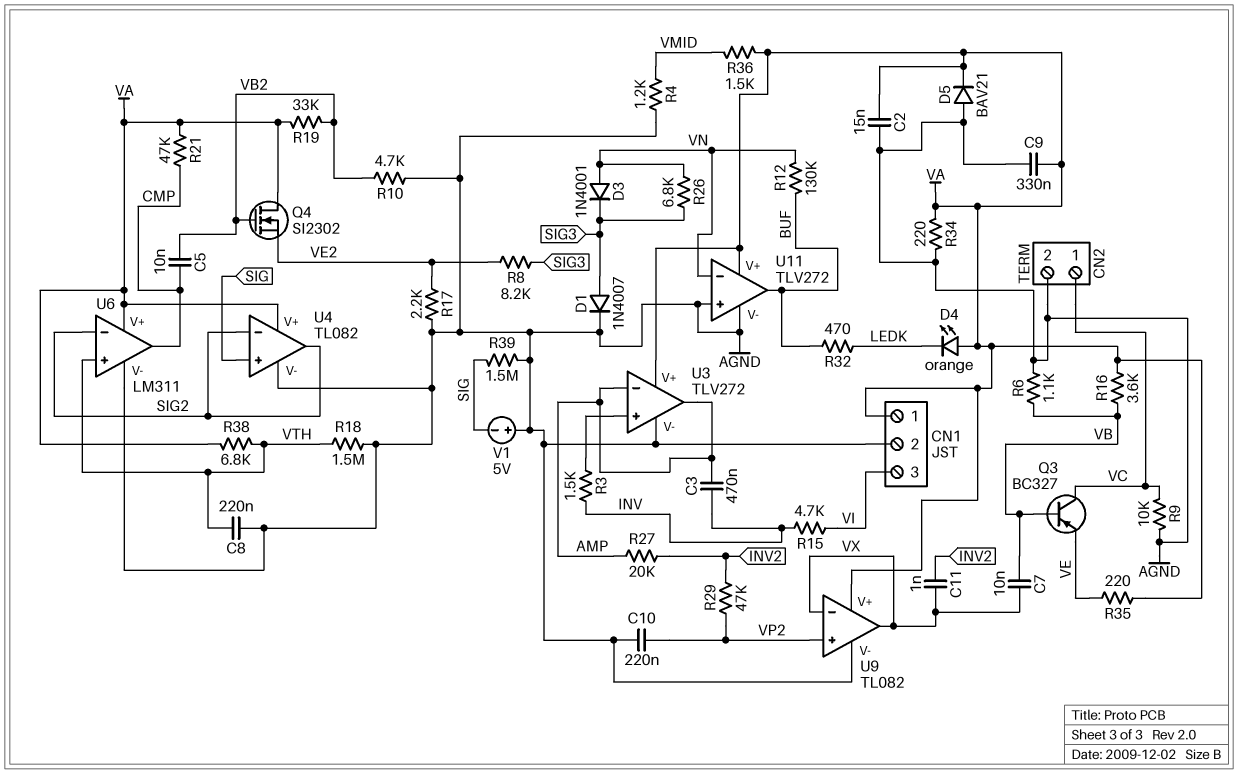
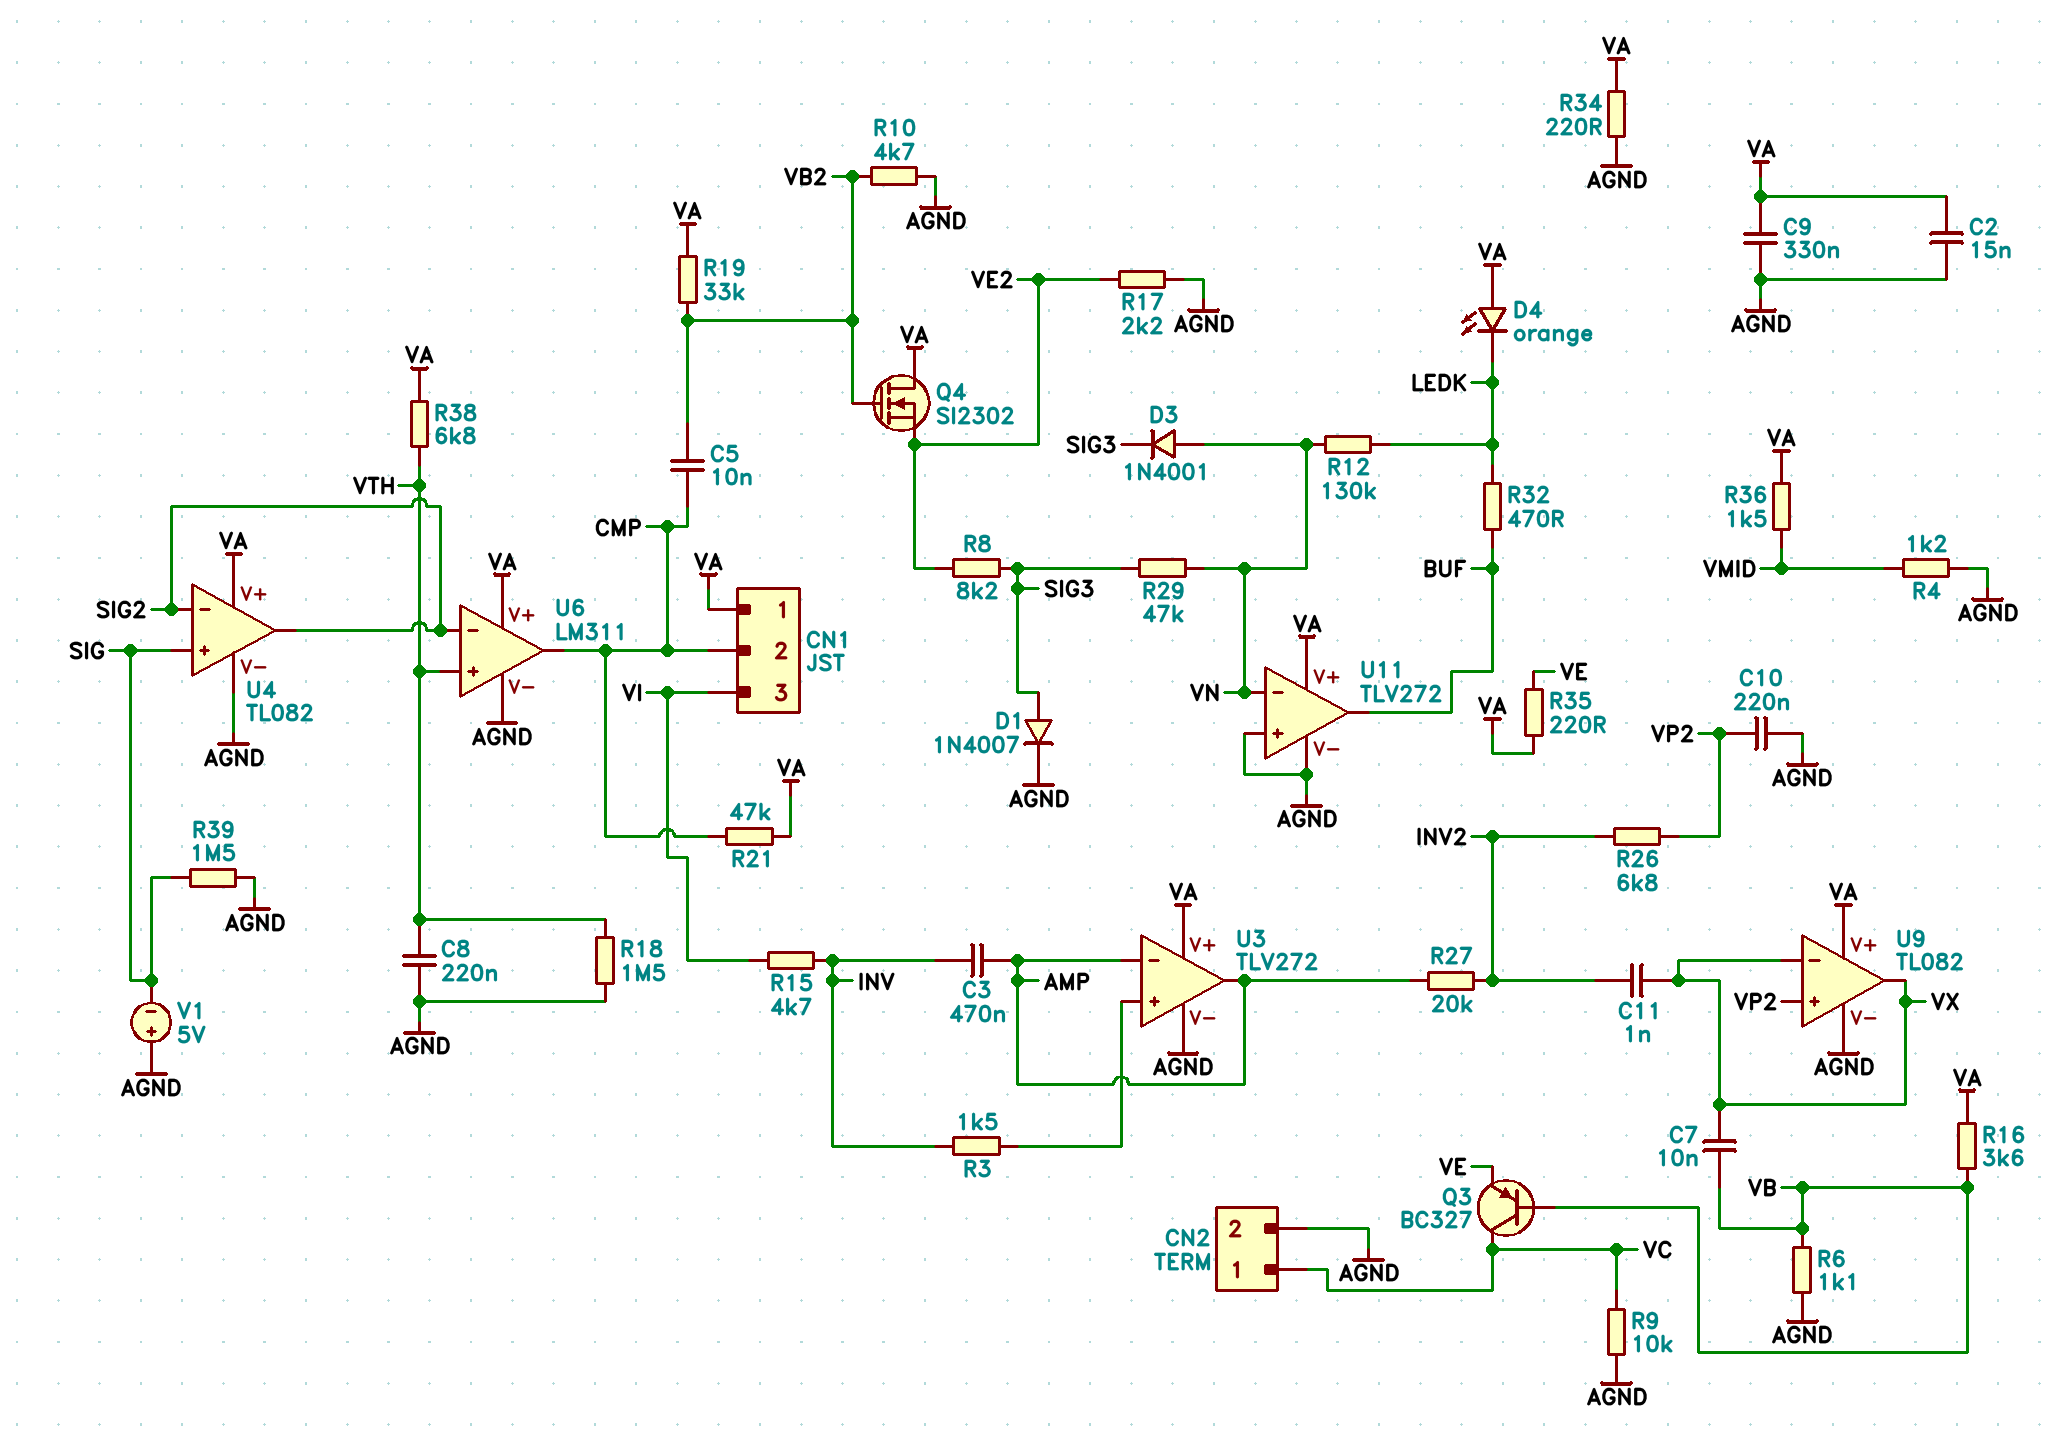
CN1 pin 2: AGND -> CMP
D5: diode BAV21 (A AGND, K VA) -> none
R12: 130k (BUF, VN) -> 130k (LEDK, VN)
R26: 6.8k (SIG3, VN) -> 6.8k (INV2, VP2)
R29: 47k (INV2, VP2) -> 47k (SIG3, VN)

